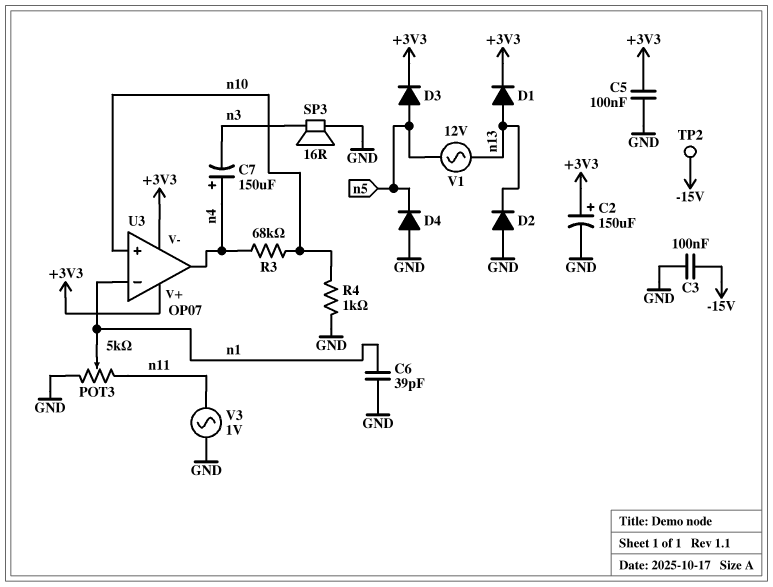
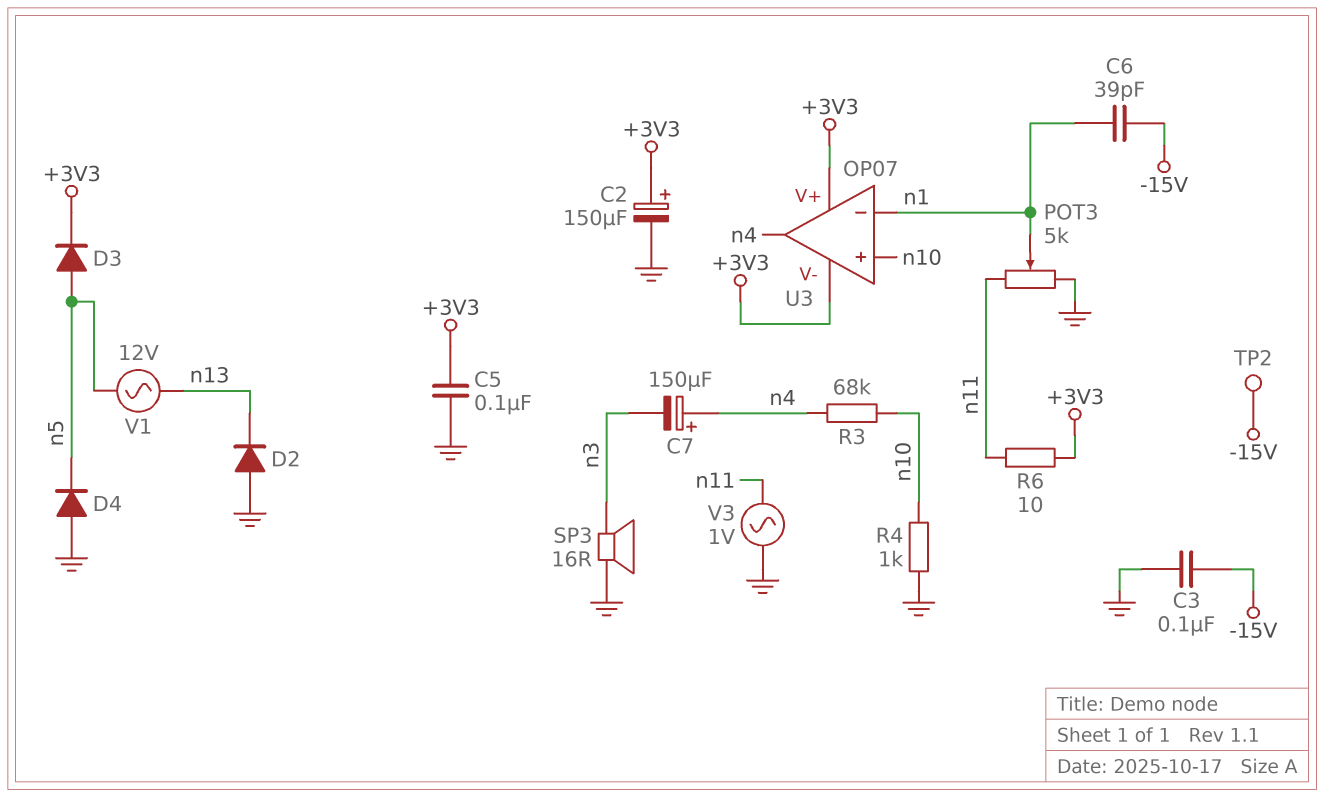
C6: 39pF (GND, n1) -> 39pF (-15V, n1)
D1: diode (A n13, K +3V3) -> none
R6: none -> 10 (+3V3, n11)

